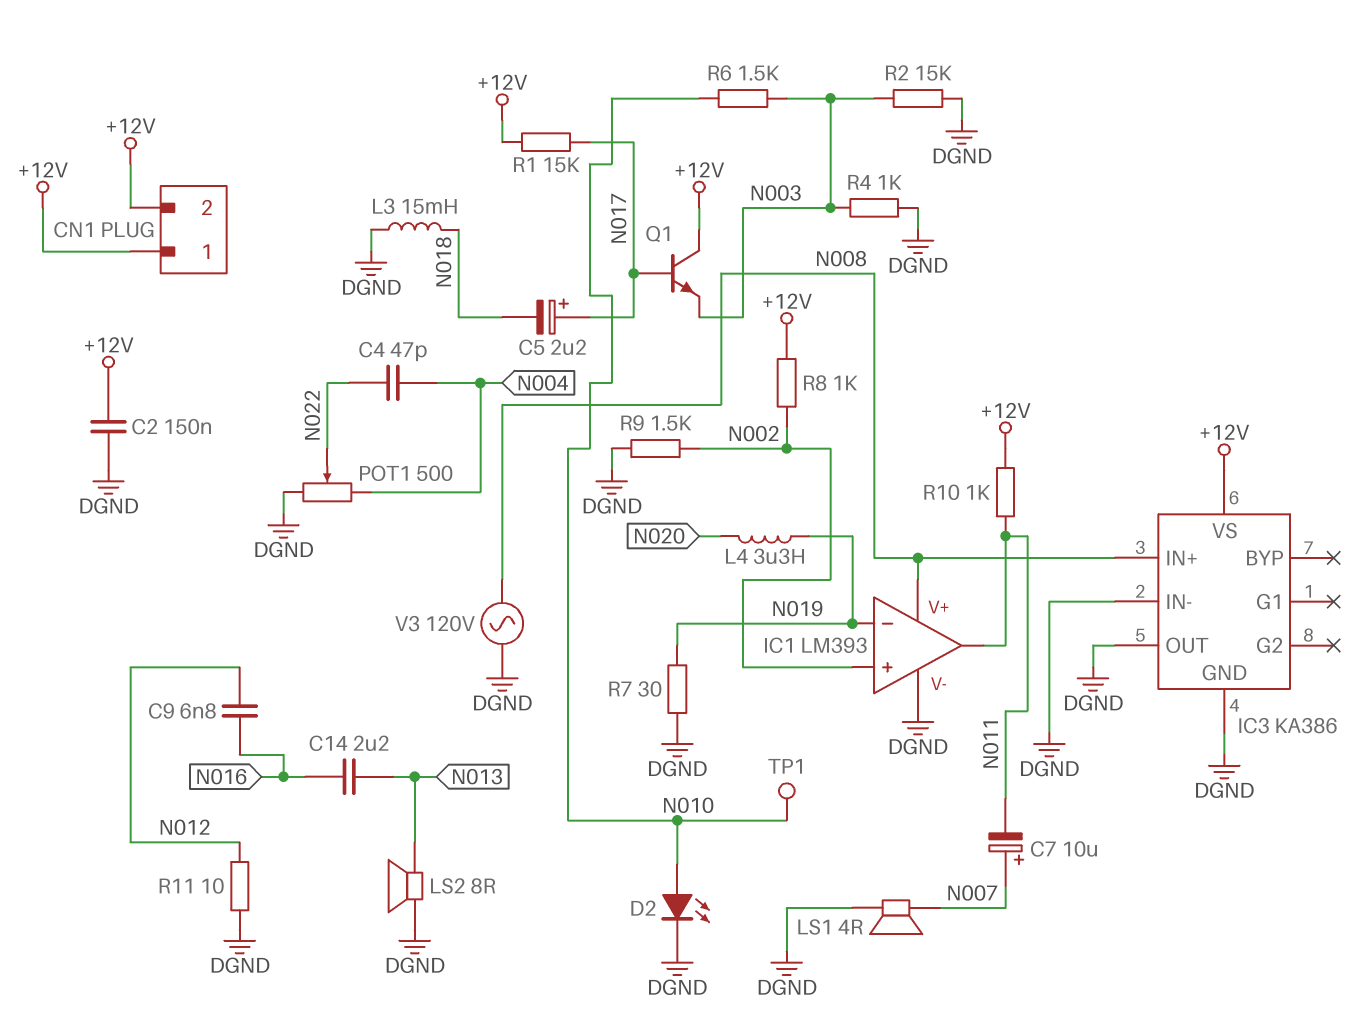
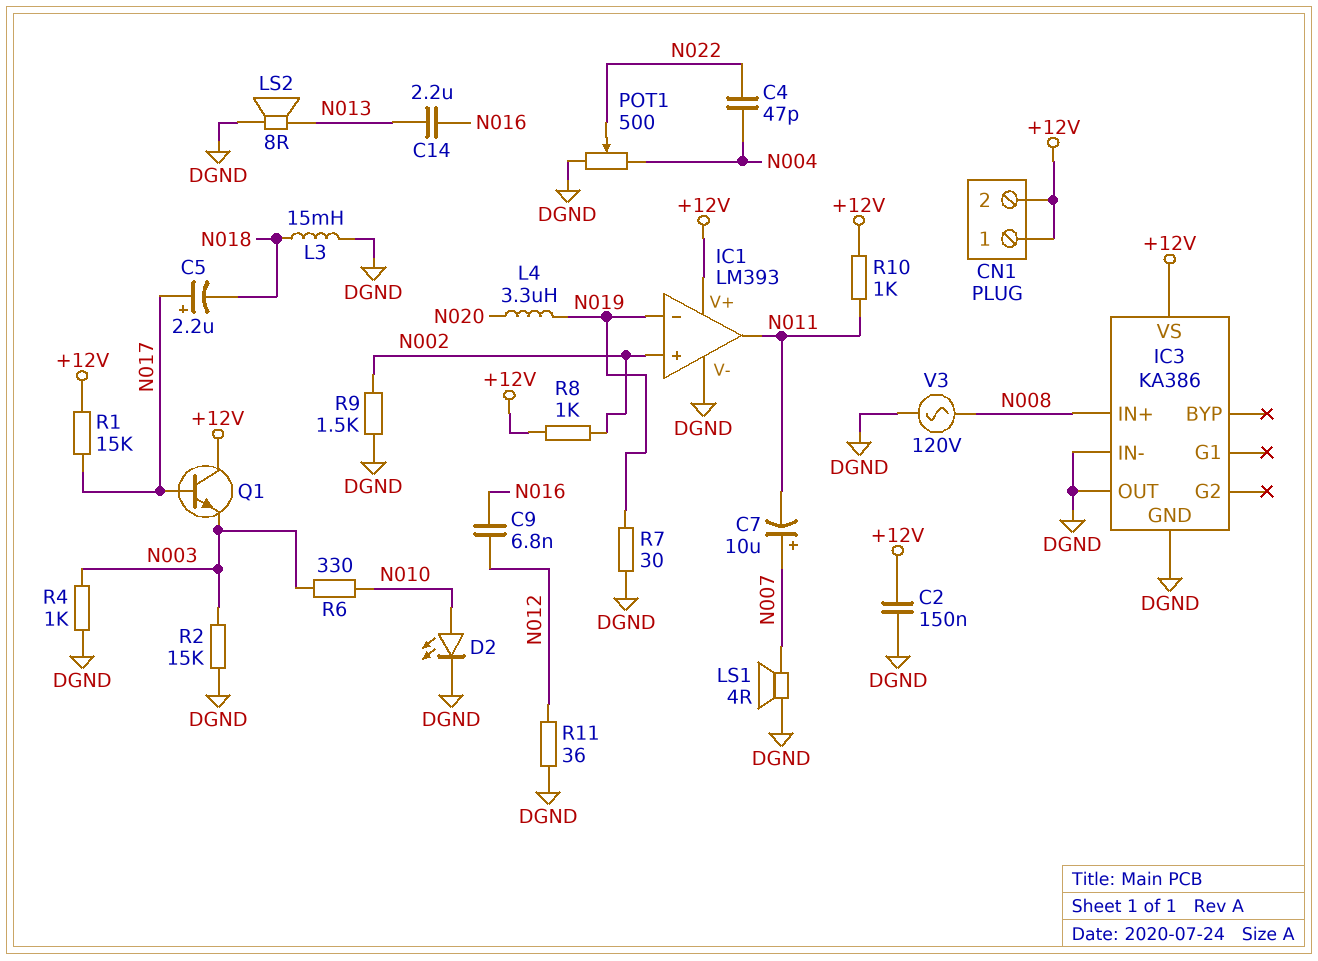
IC1 pin V+: N008 -> +12V
R6: 1.5k (N003, N010) -> 330 (N003, N010)
R11: 10 (DGND, N012) -> 36 (DGND, N012)
TP1: test point (N010) -> none

